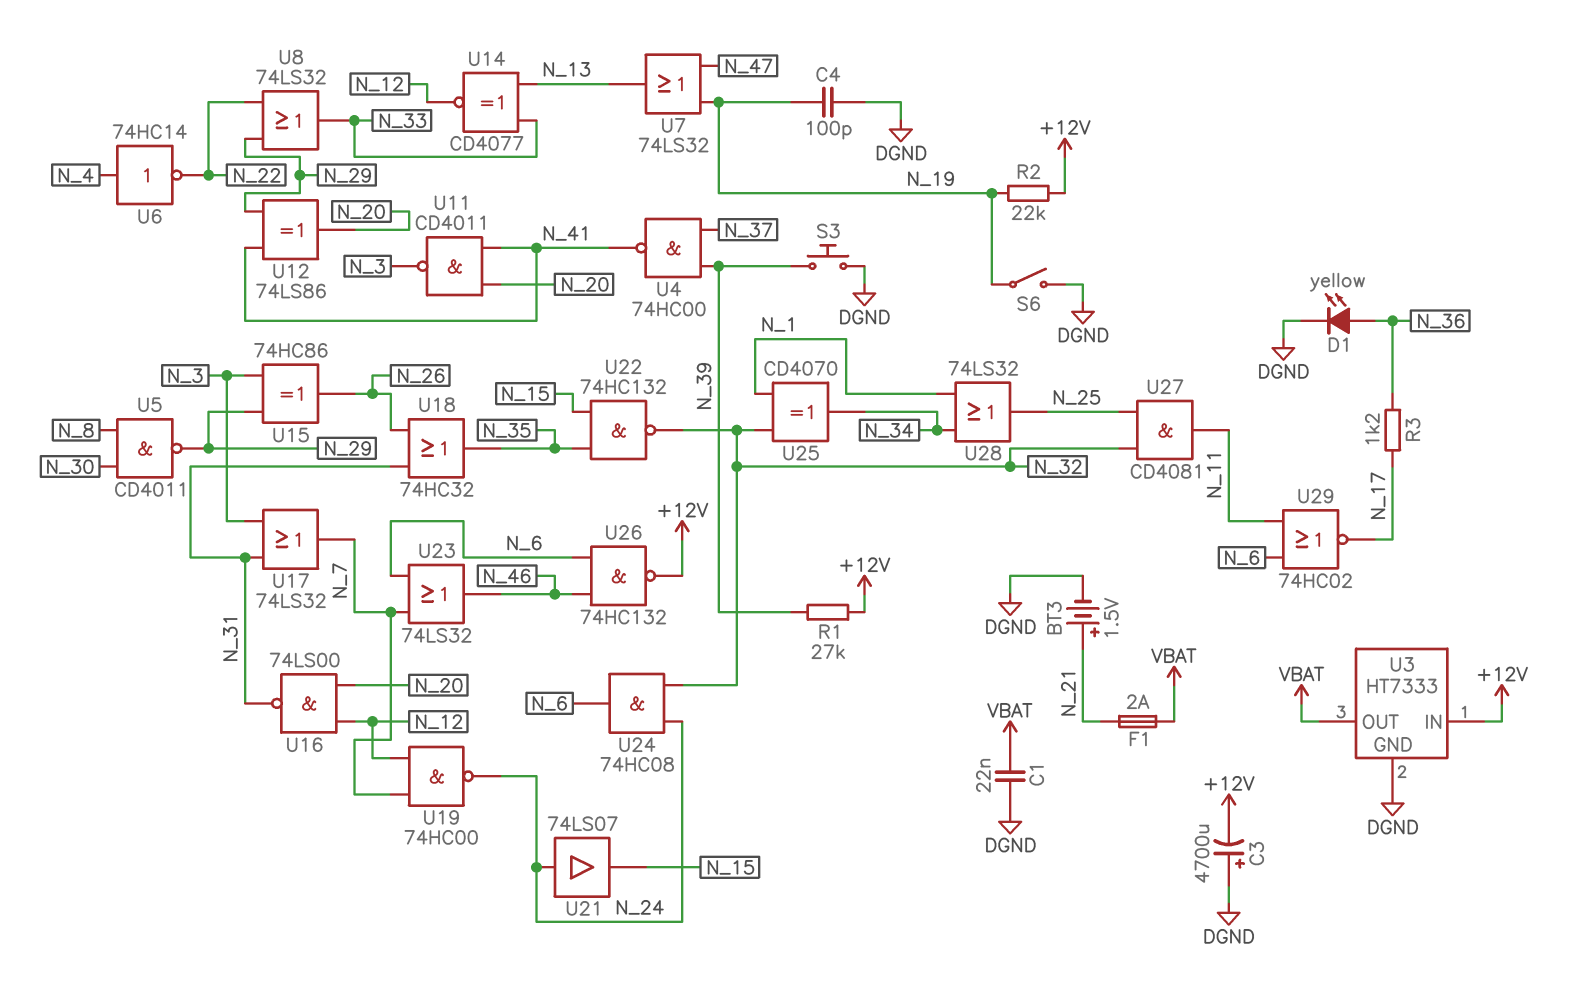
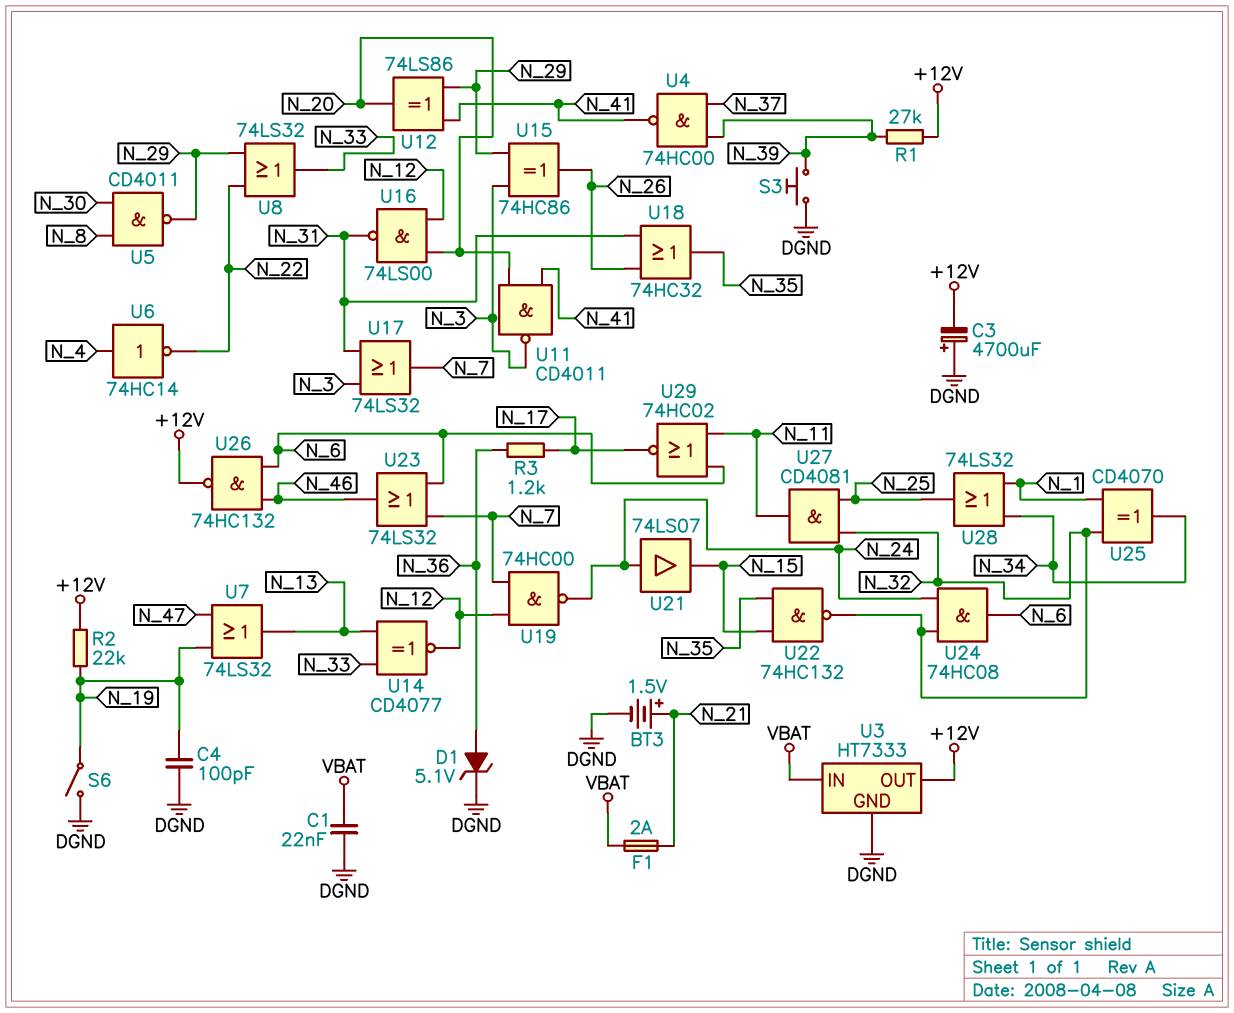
D1: LED yellow (A N_36, K DGND) -> zener 5.1V (A N_36, K DGND)
U3 pin IN: +12V -> VBAT
U3 pin OUT: VBAT -> +12V

